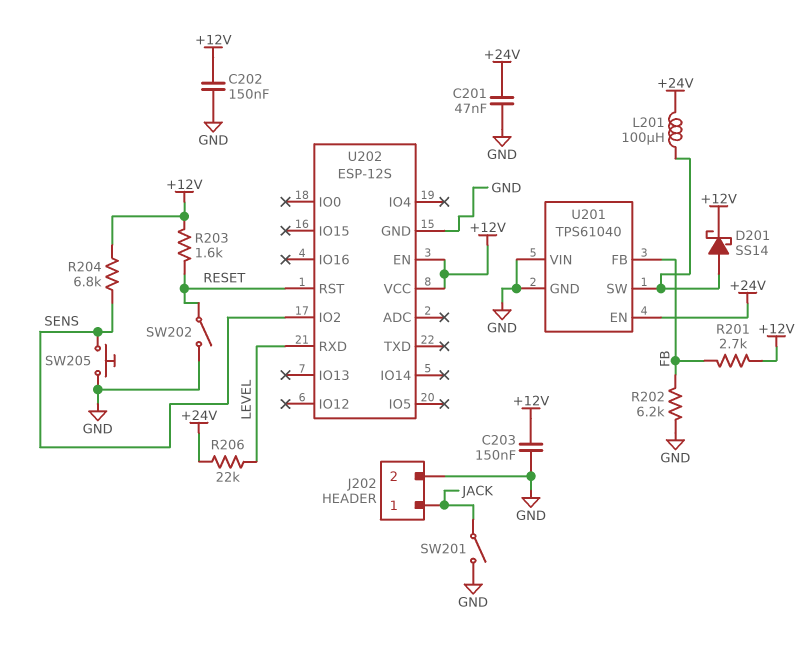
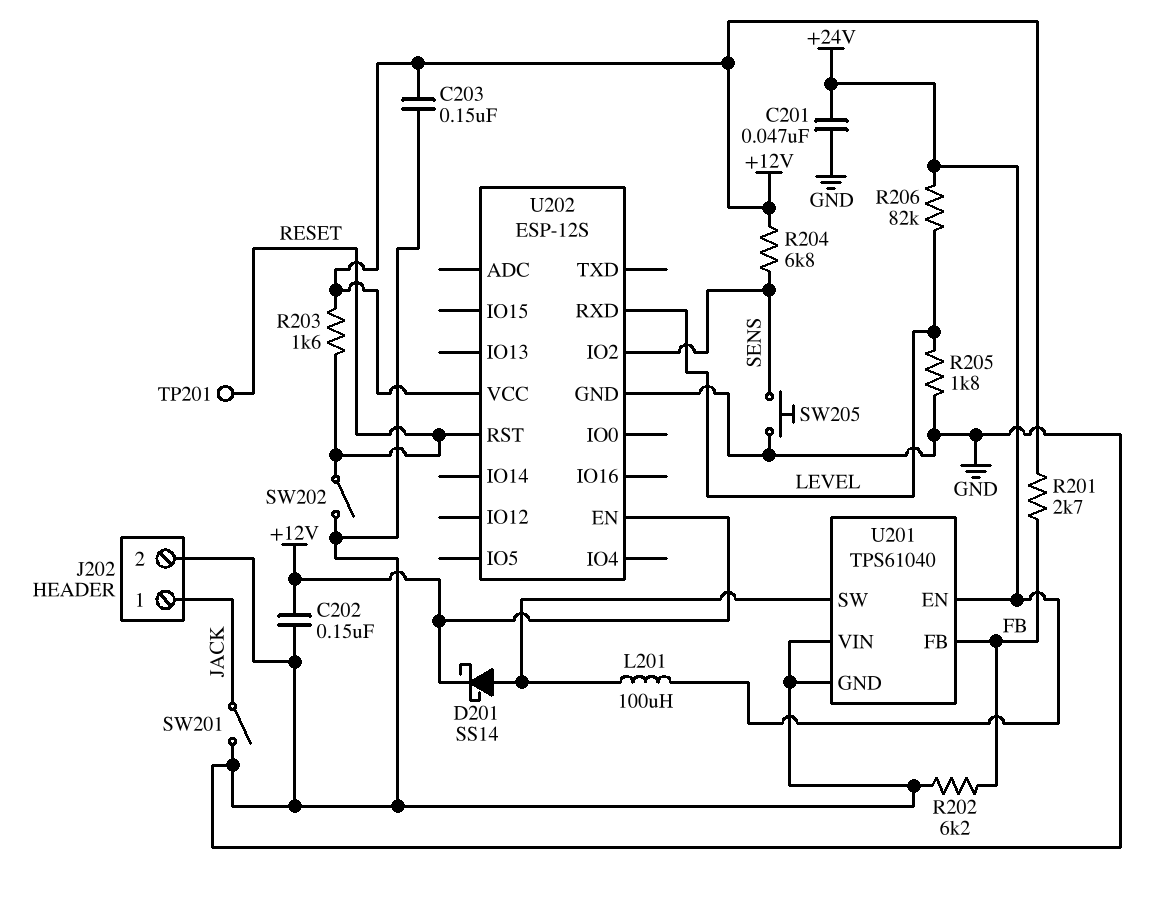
R205: none -> 1.8k (GND, LEVEL)
R206: 22k (+24V, LEVEL) -> 82k (+24V, LEVEL)
TP201: none -> test point (RESET)

